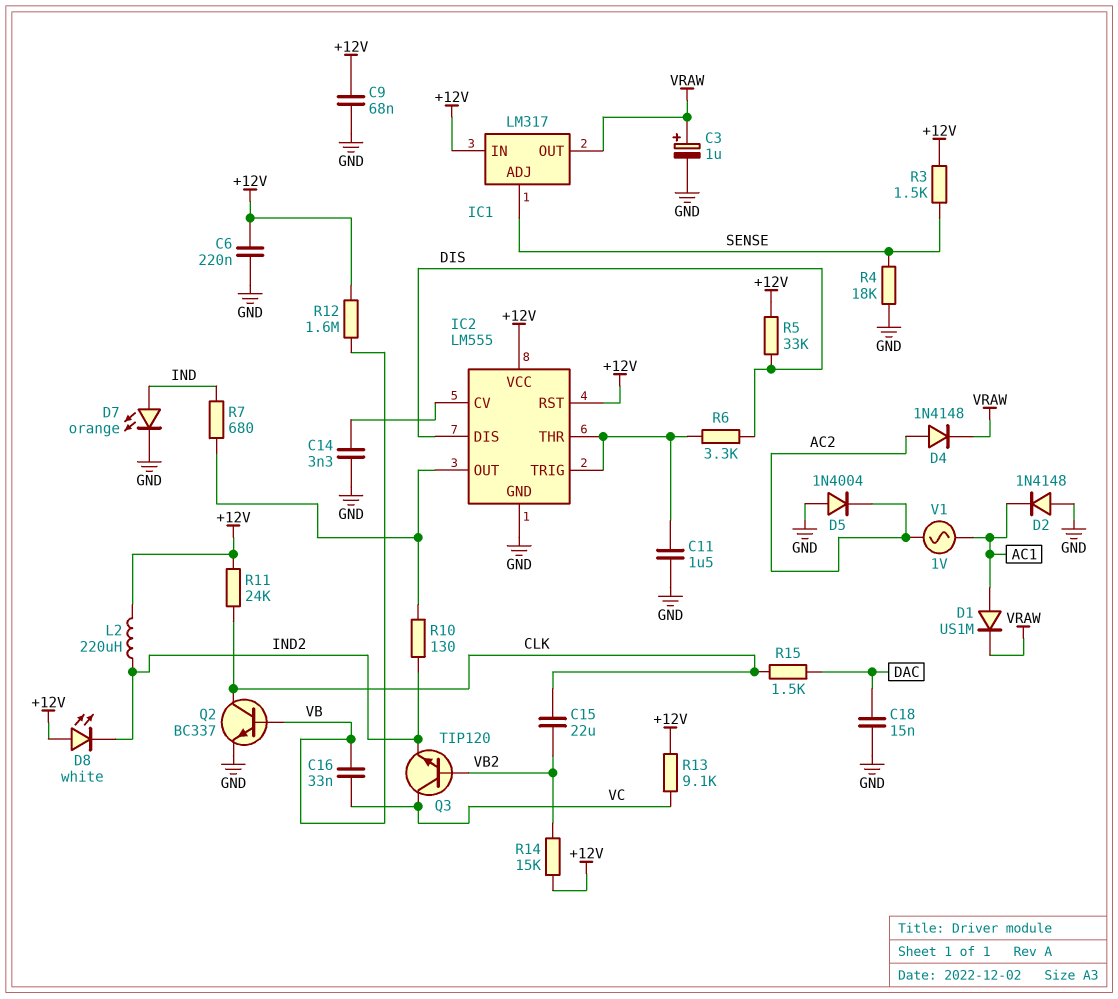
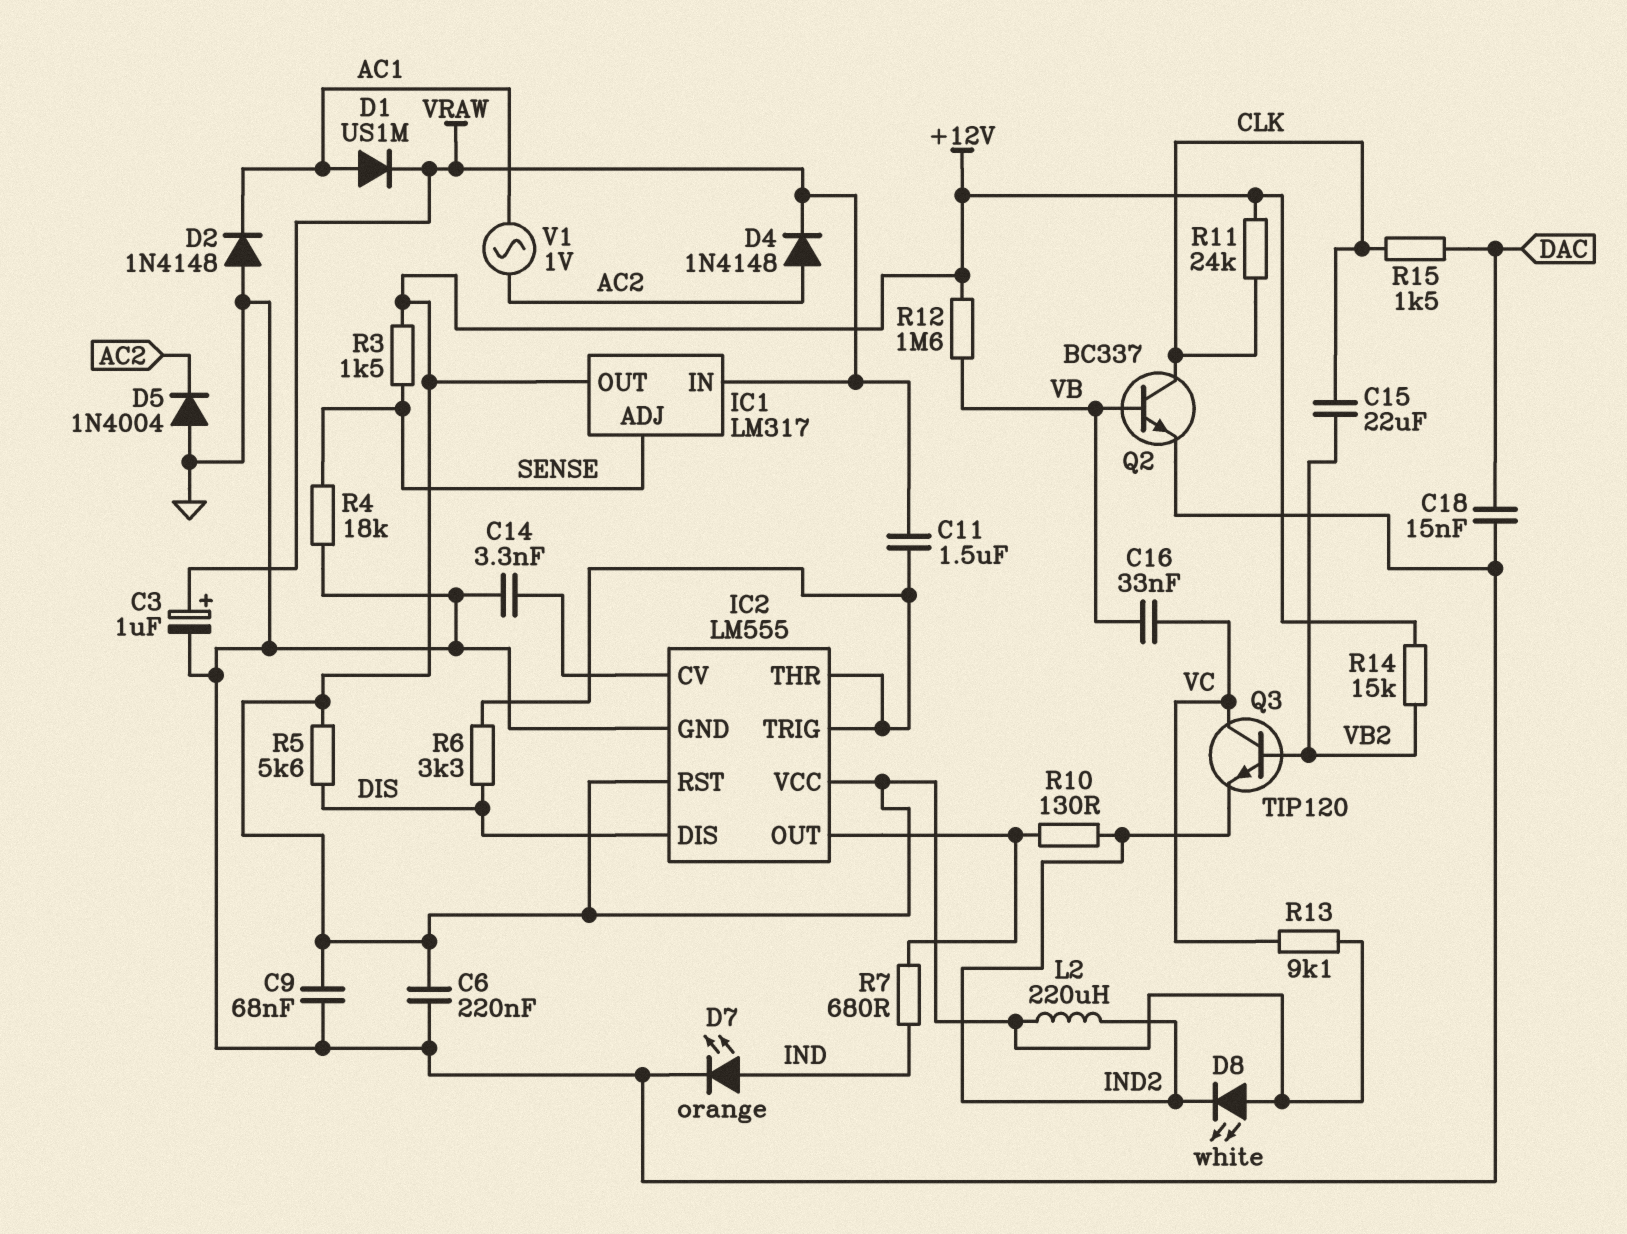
C11: 1.5uF (GND, IC2/THR) -> 1.5uF (IC2/THR, VRAW)
IC1 pin IN: +12V -> VRAW
IC1 pin OUT: VRAW -> +12V
R5: 33k (+12V, DIS) -> 5.6k (+12V, DIS)

